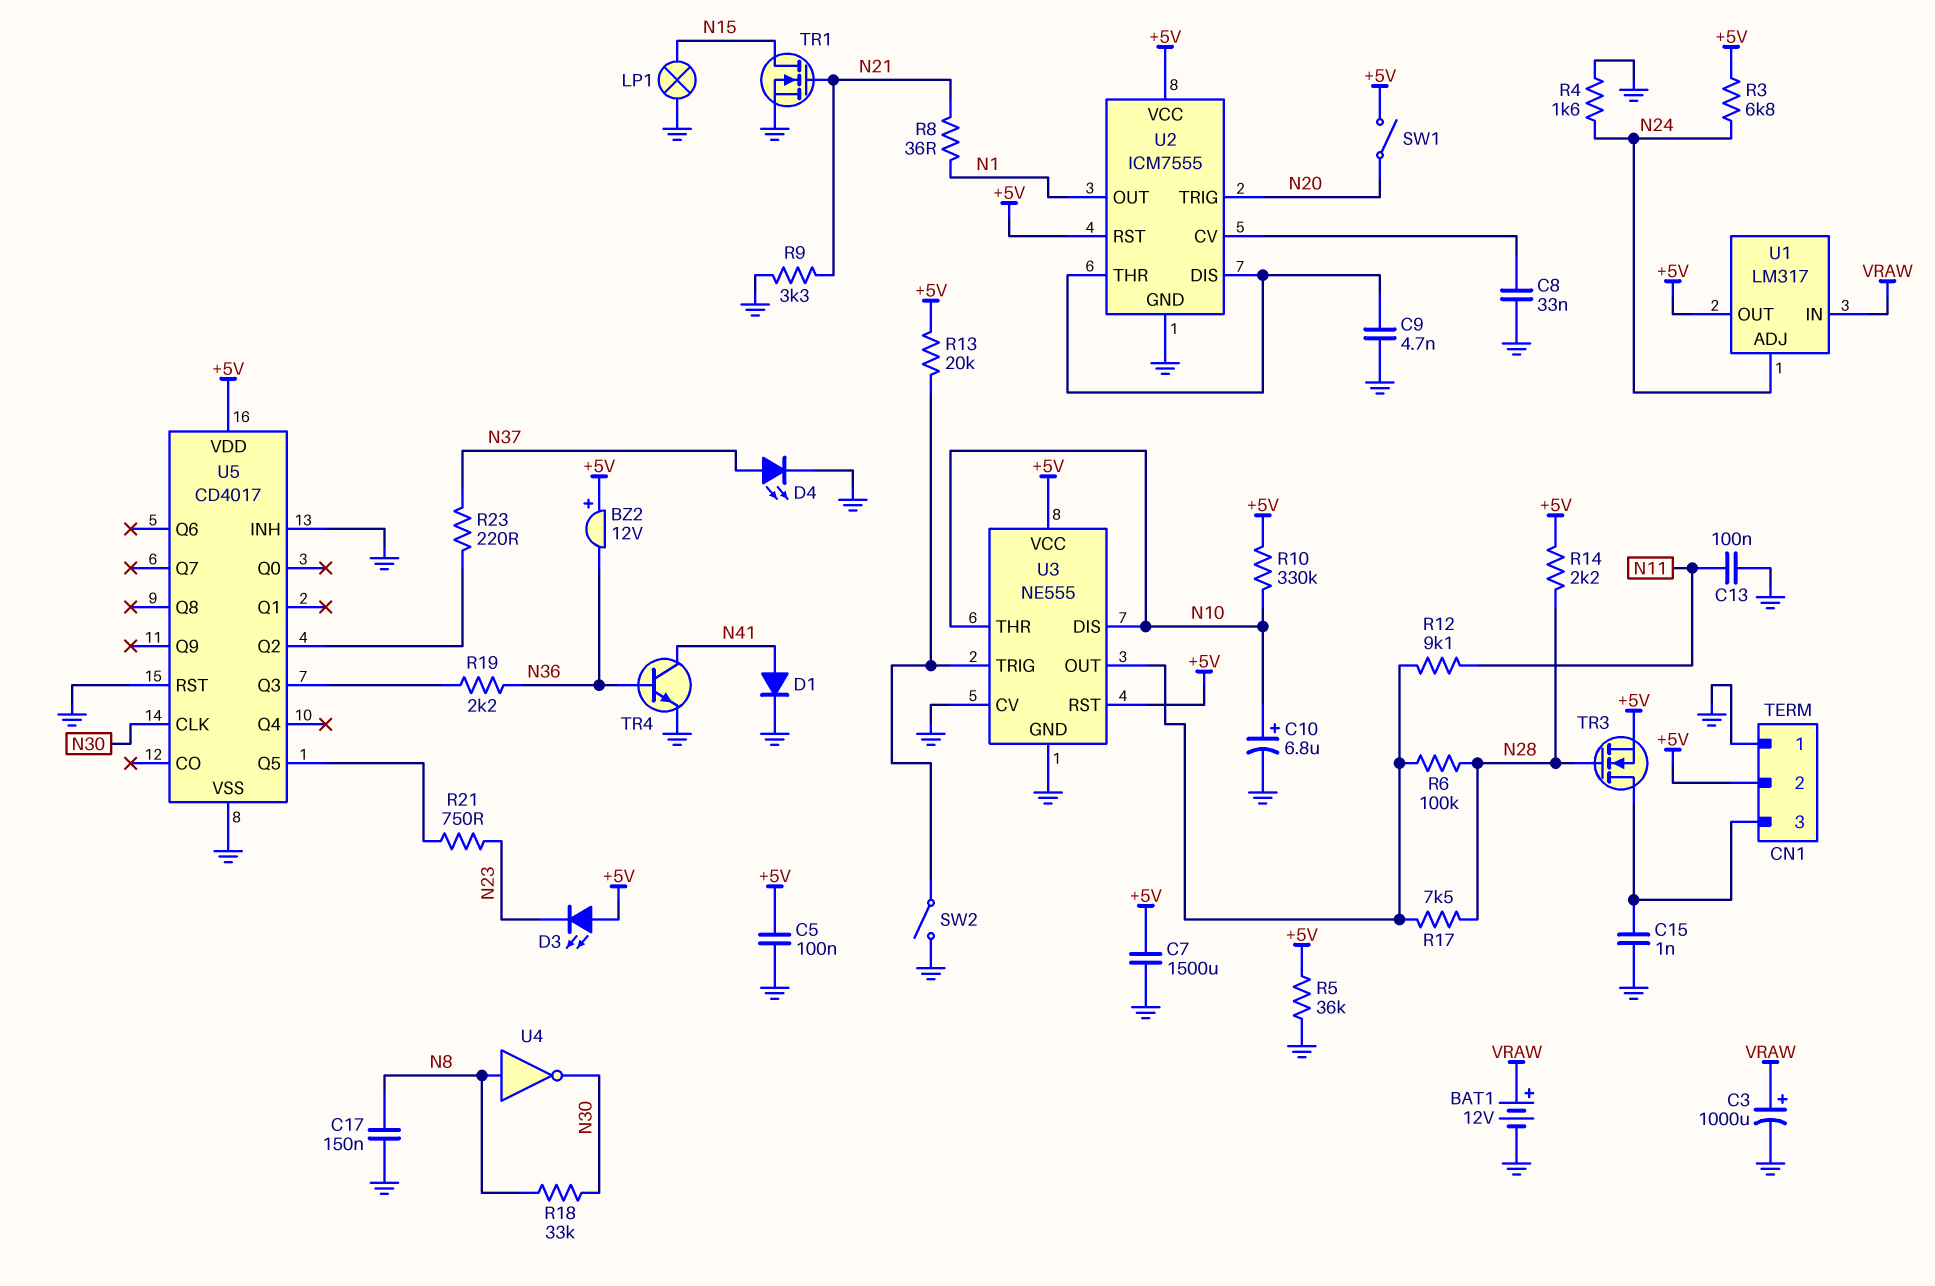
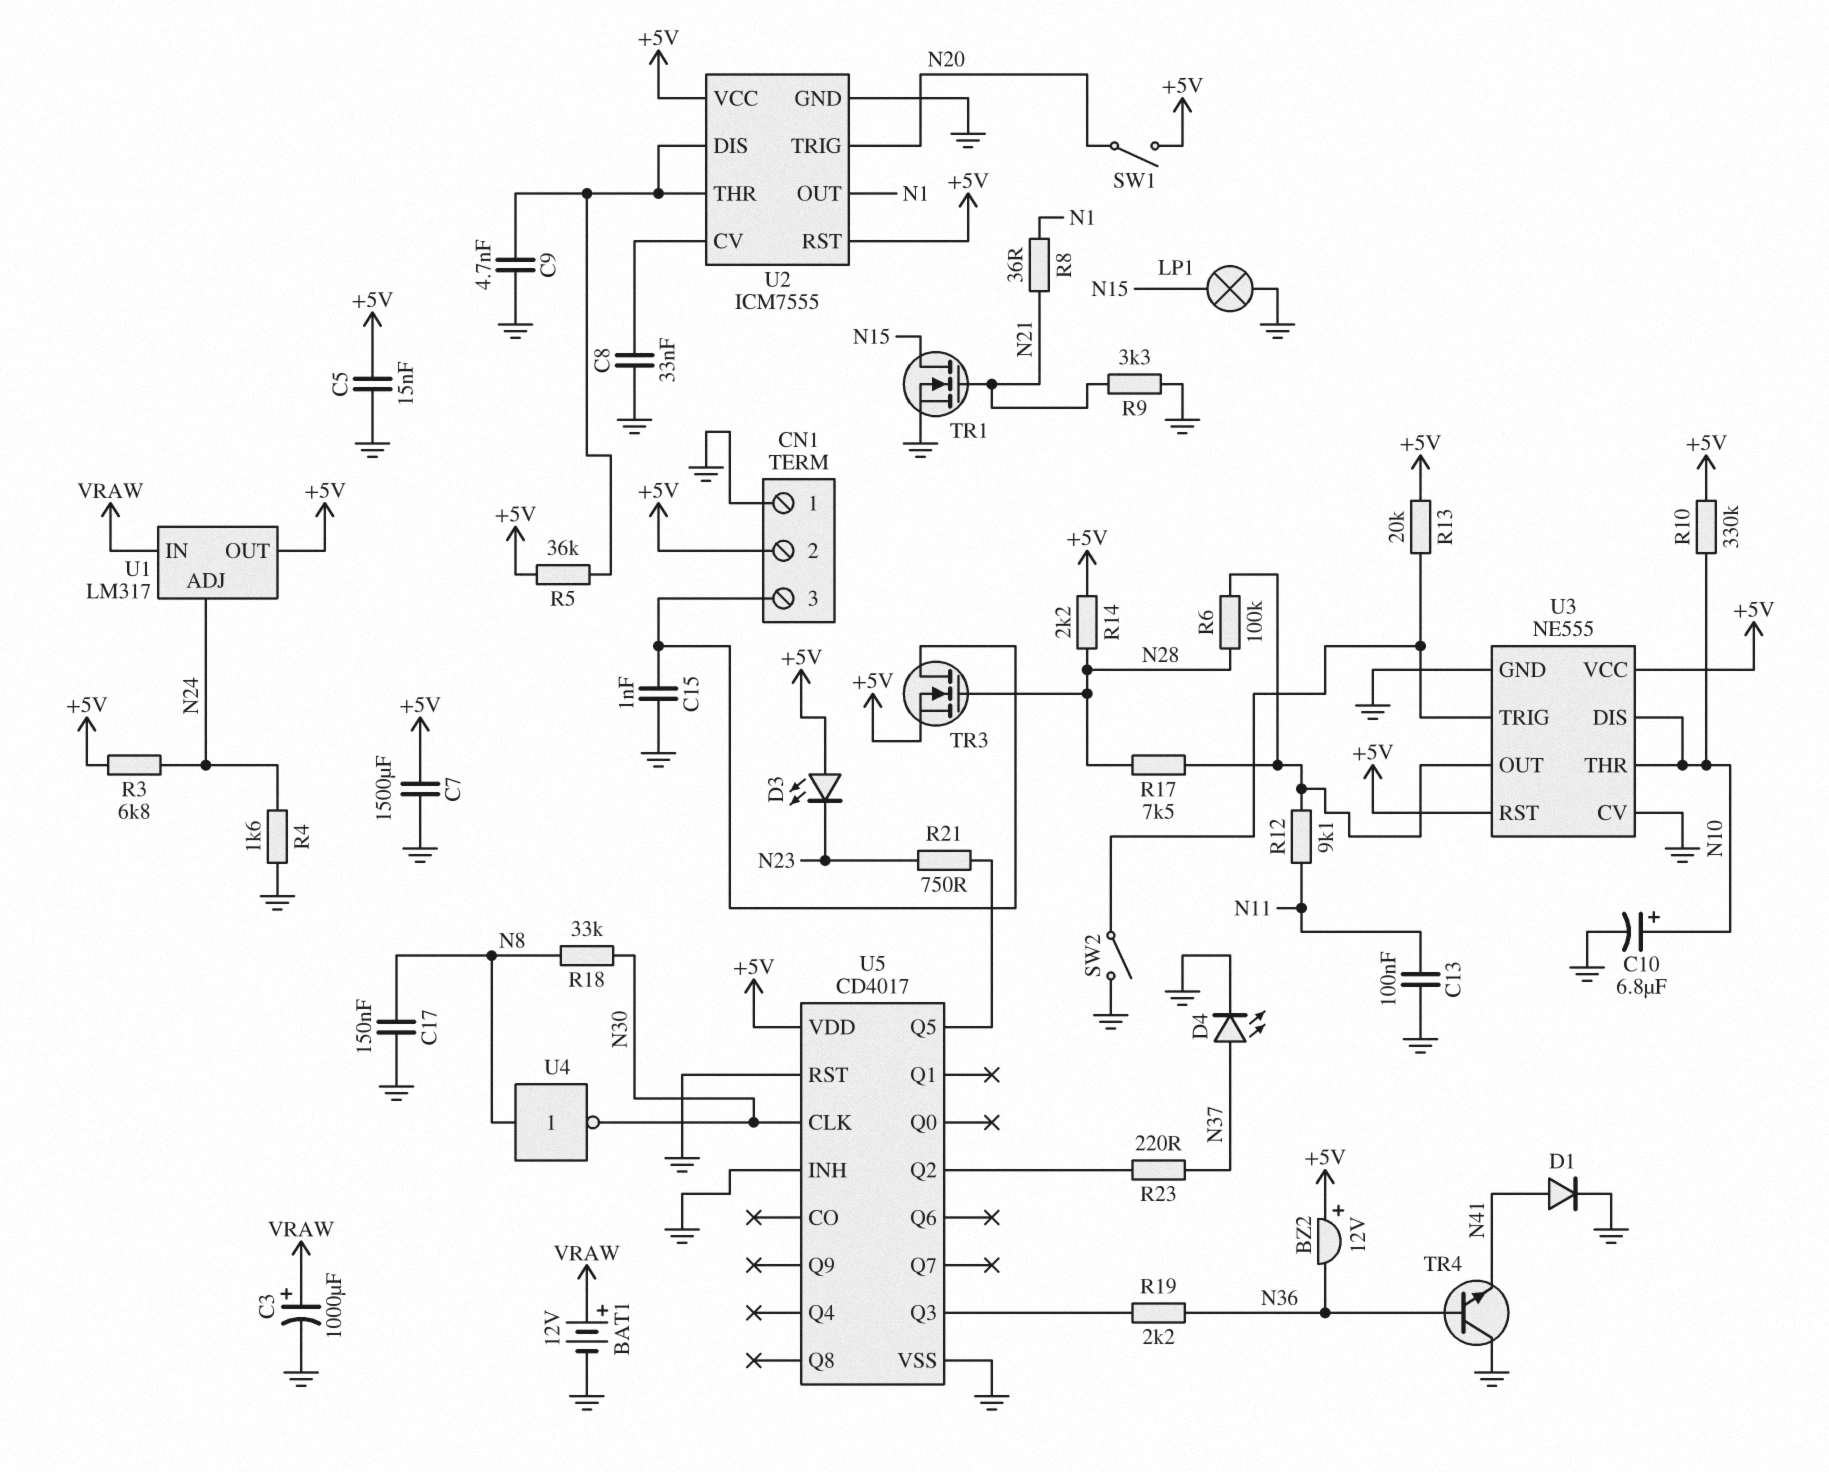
C5: 100nF (+5V, GND) -> 15nF (+5V, GND)
R5: 36k (+5V, GND) -> 36k (+5V, U2/DIS)
TR4: NPN (B N36, C N41, E GND) -> NPN (B N36, C GND, E N41)

